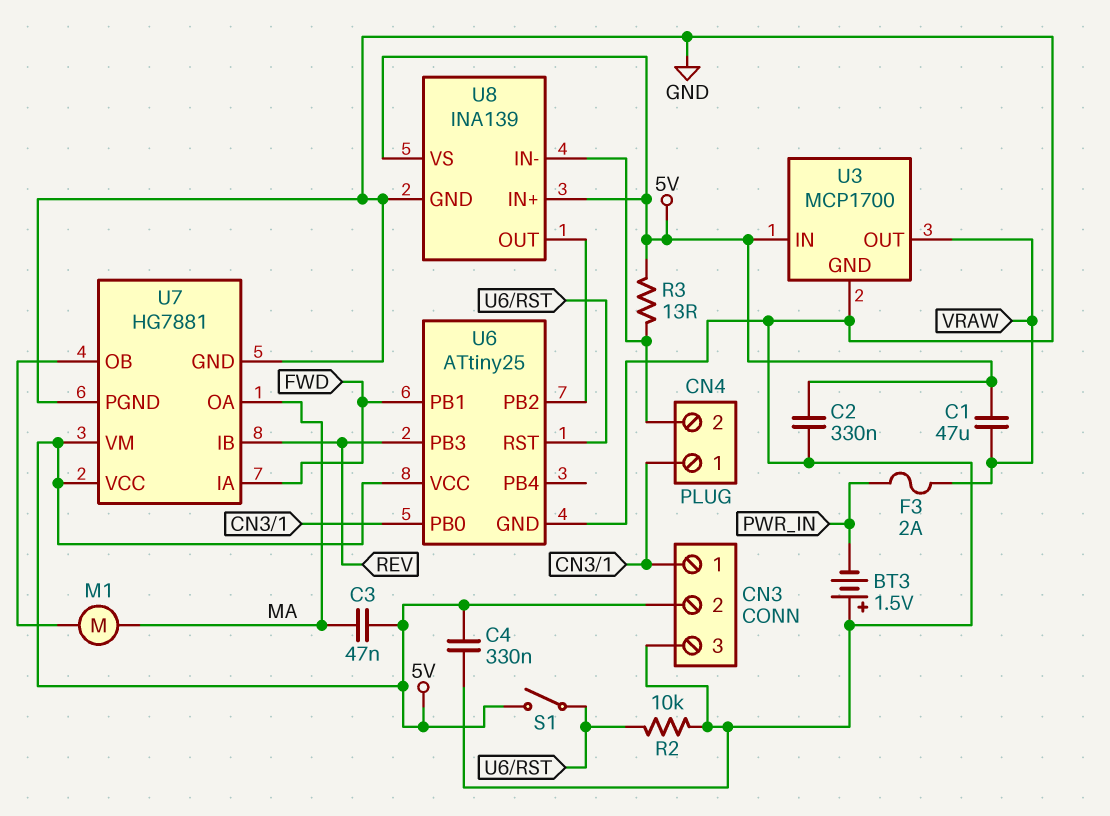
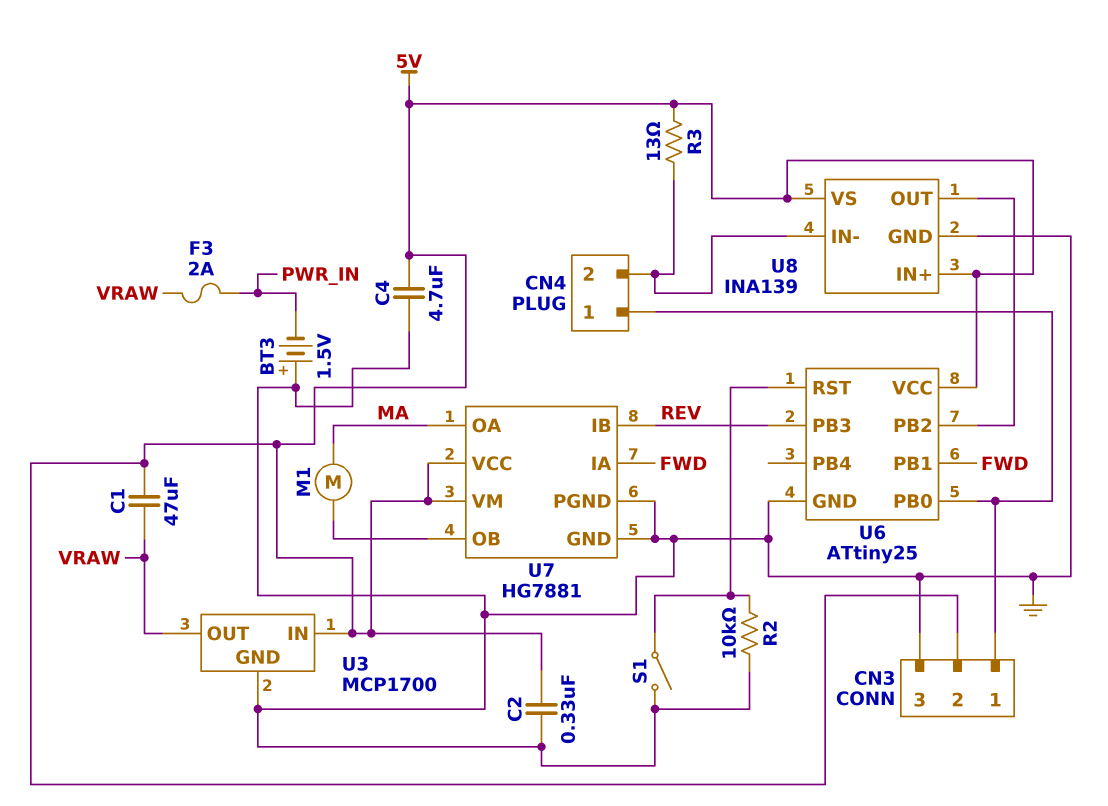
C3: 47nF (5V, MA) -> none
C4: 330nF (5V, GND) -> 4.7uF (5V, GND)
S1: switch (5V, U6/RST) -> switch (GND, U6/RST)

